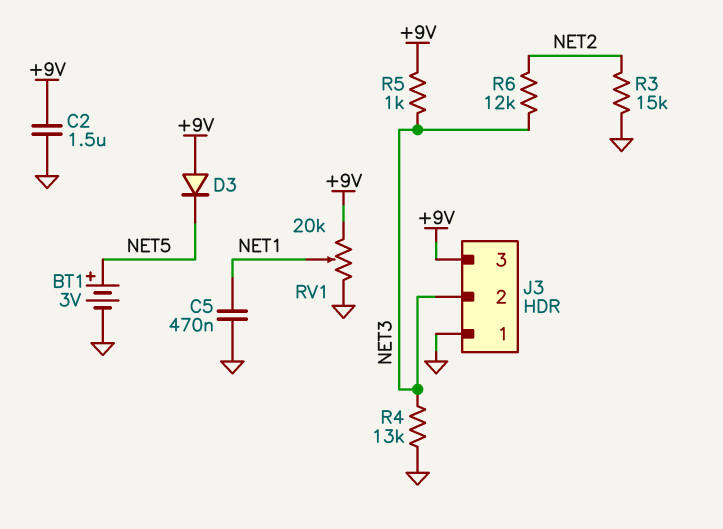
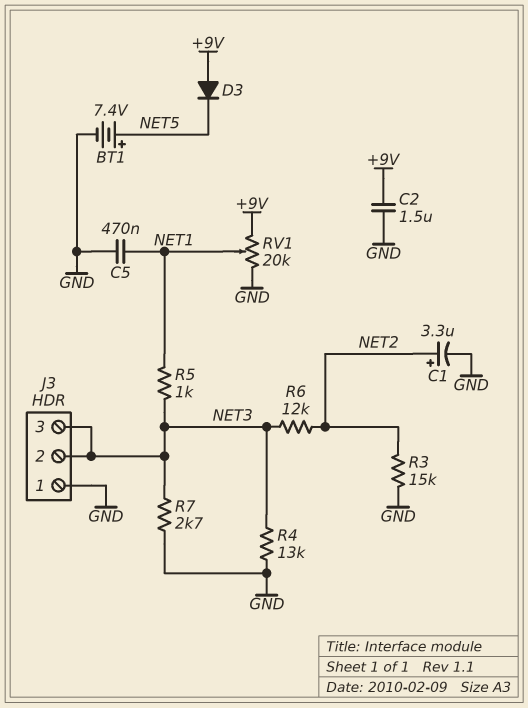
BT1: 3V (plus NET5, minus GND) -> 7.4V (plus NET5, minus GND)
C1: none -> 3.3uF (plus NET2, minus GND)
J3 pin 3: +9V -> NET3
R5: 1k (+9V, NET3) -> 1k (NET1, NET3)
R7: none -> 2.7k (GND, NET3)

